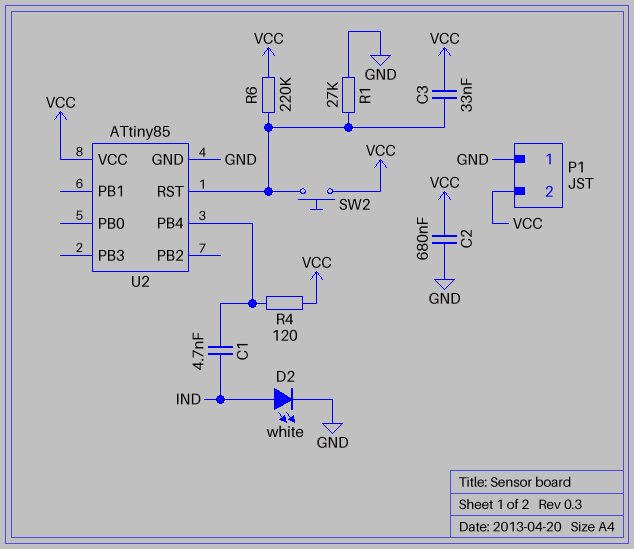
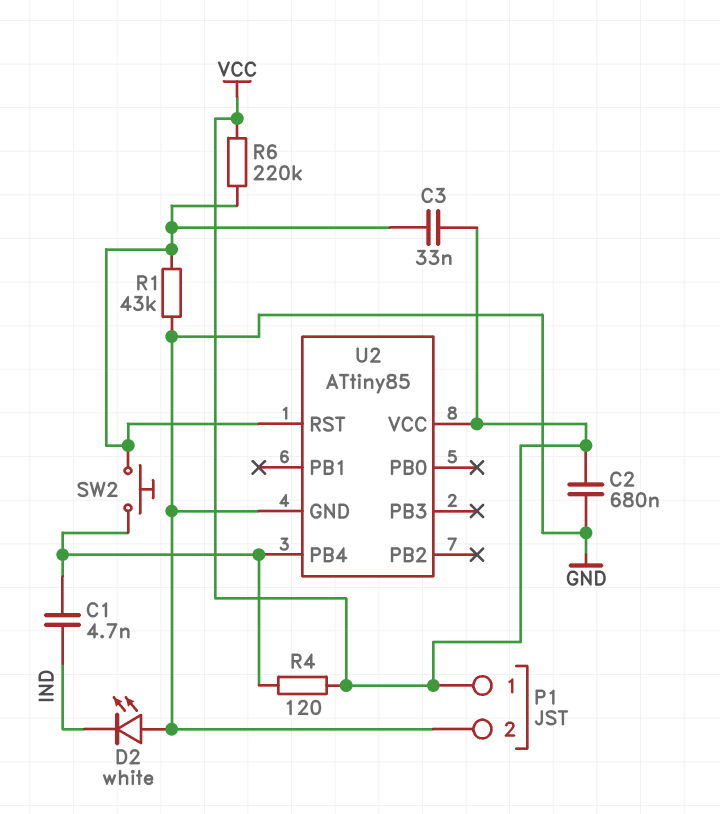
D2: LED white (A IND, K GND) -> LED white (A GND, K IND)
P1 pin 1: GND -> VCC
P1 pin 2: VCC -> GND
R1: 27k (GND, U2/RST) -> 43k (GND, U2/RST)
SW2: button (U2/RST, VCC) -> button (U2/PB4, U2/RST)

